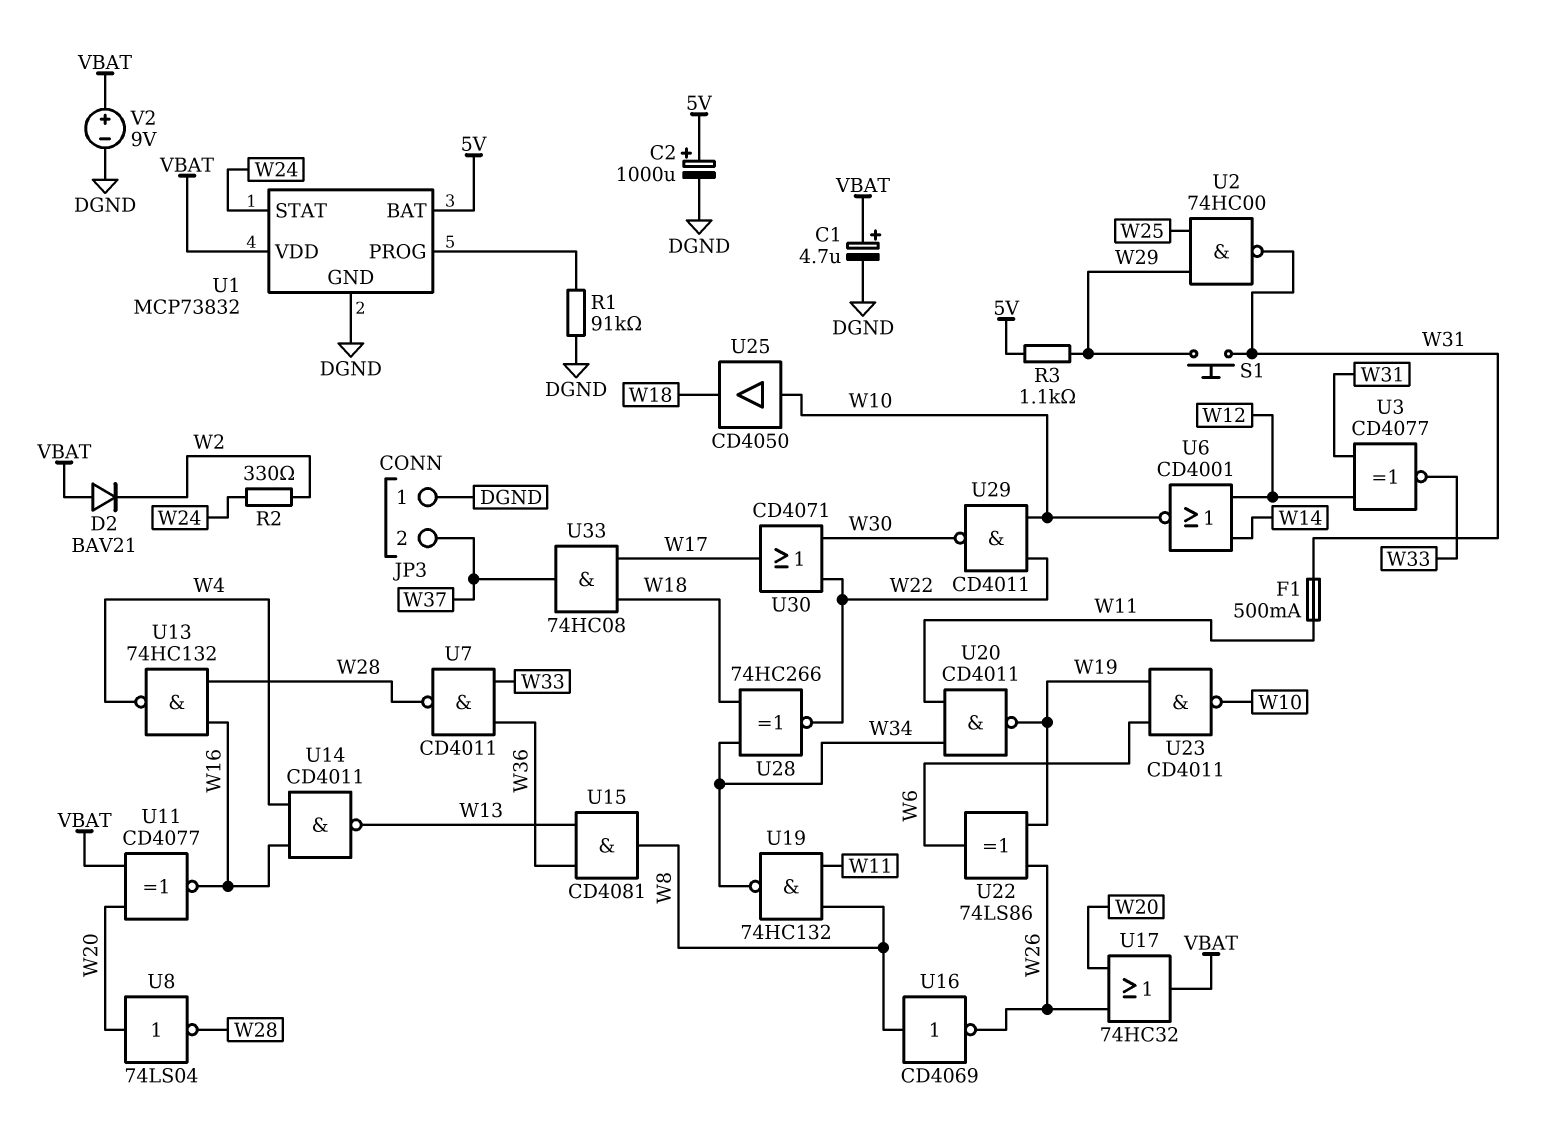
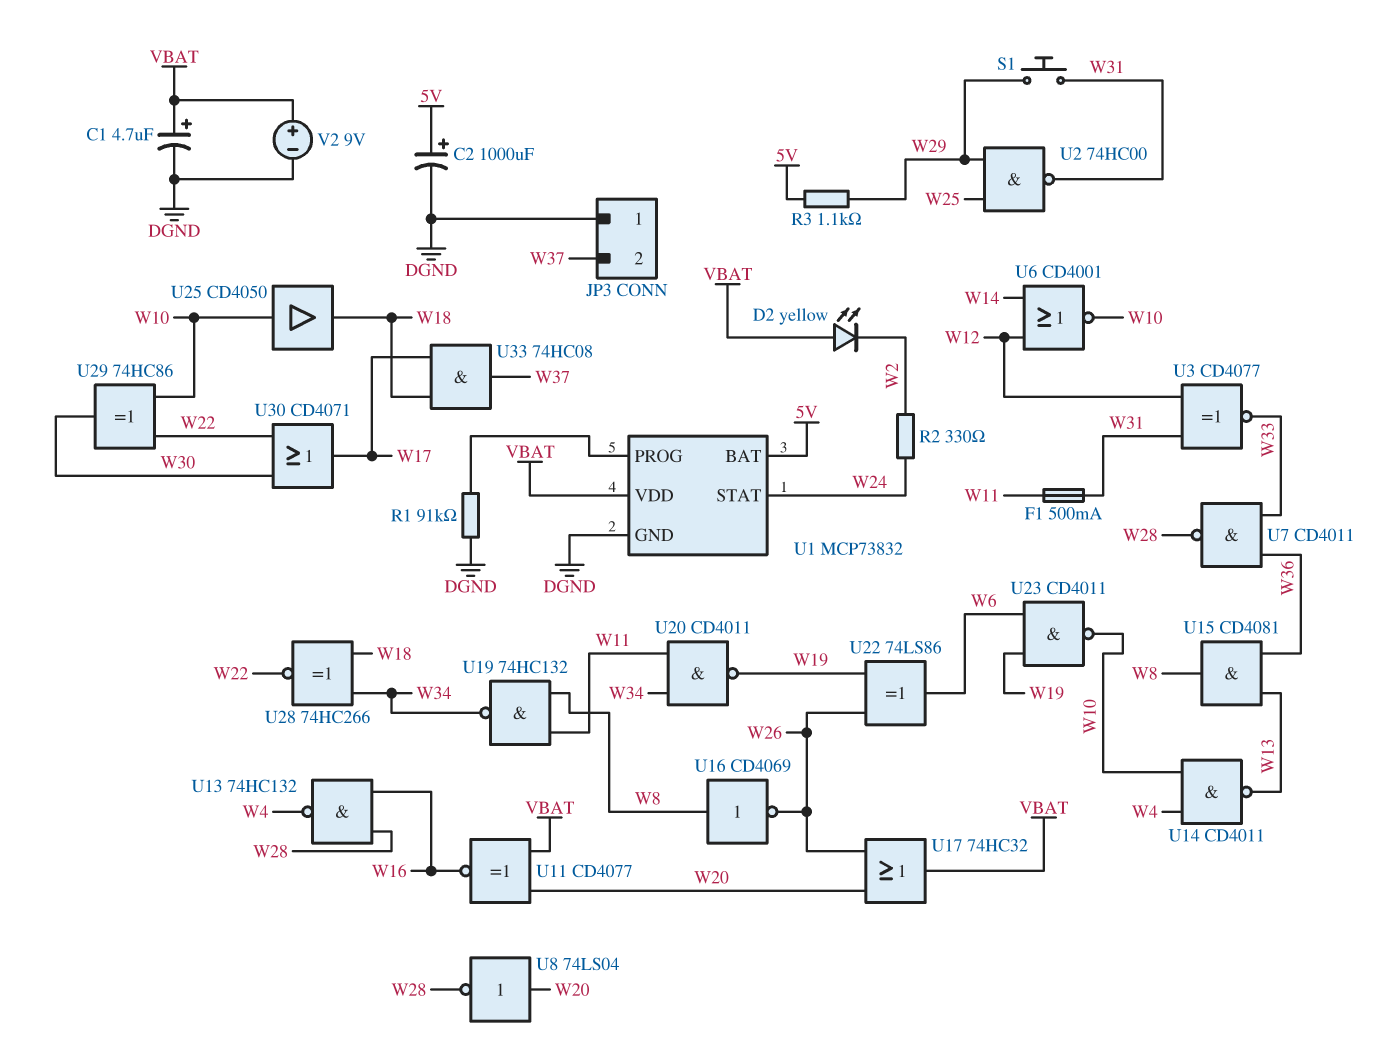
D2: diode BAV21 (A VBAT, K W2) -> LED yellow (A VBAT, K W2)
U14: NAND CD4011 (in W4, in W16, out W13) -> NAND CD4011 (in W4, in W10, out W13)
U29: NAND CD4011 (in W10, in W22, out W30) -> XOR 74HC86 (in W10, in W22, out W30)

